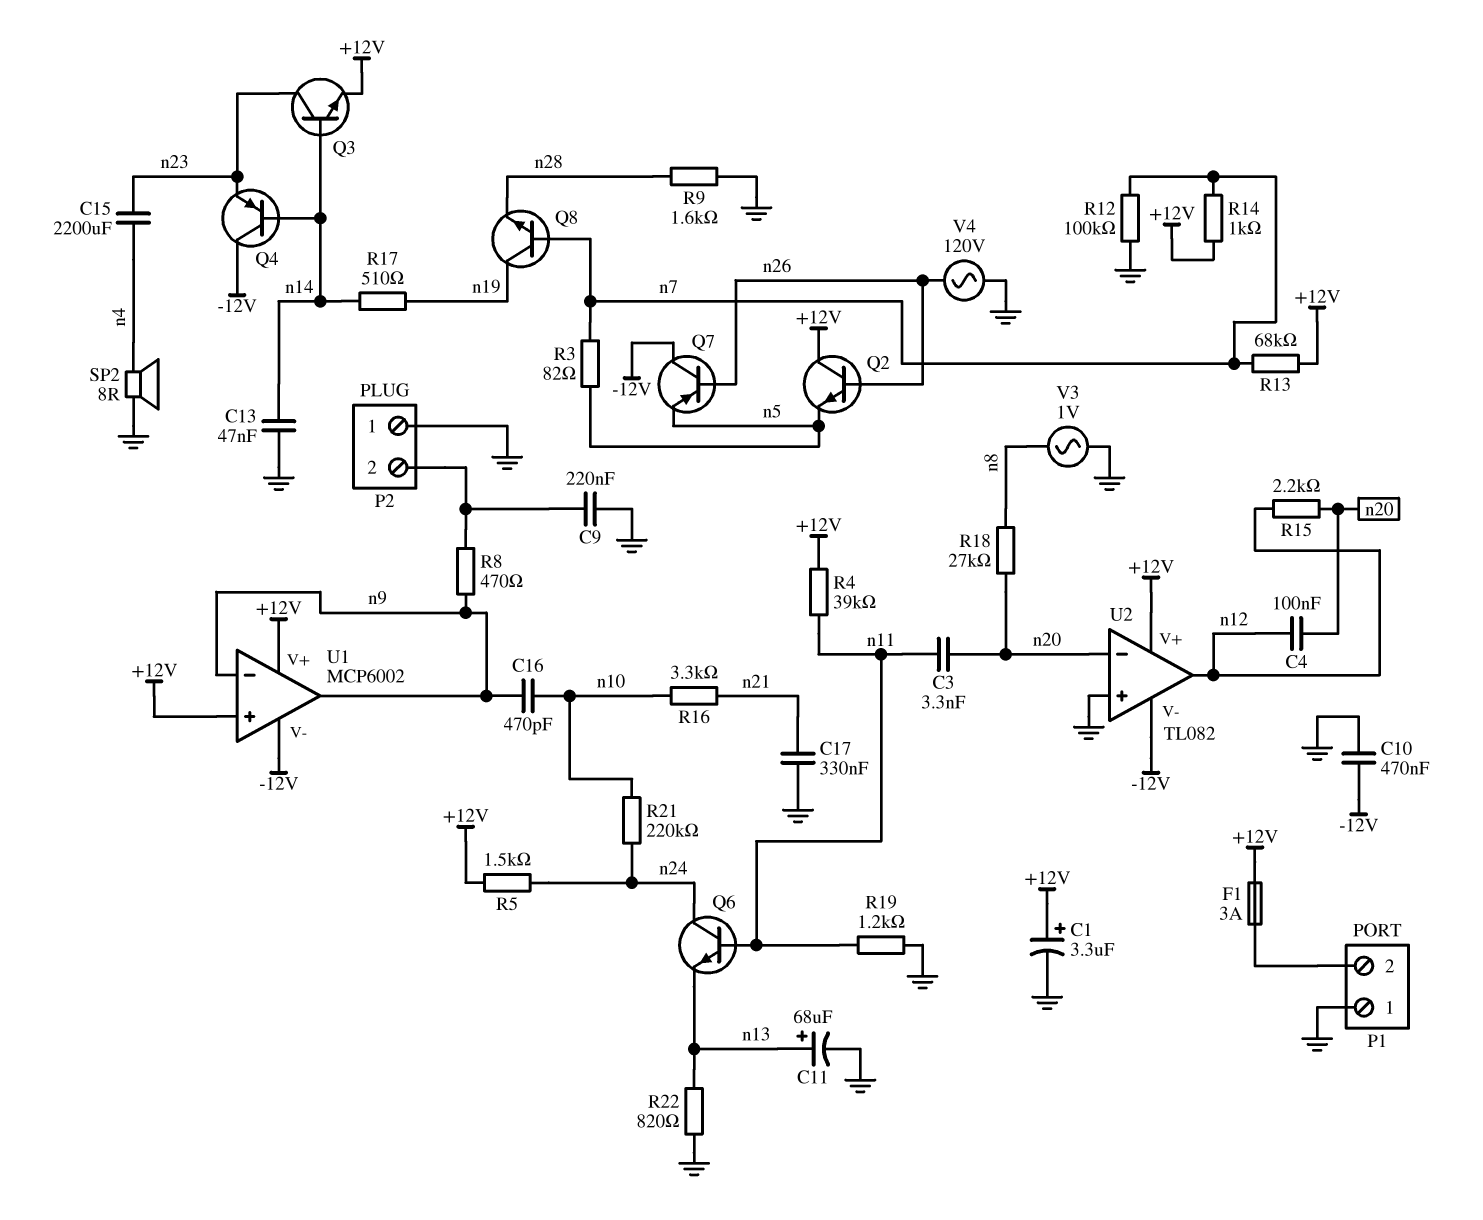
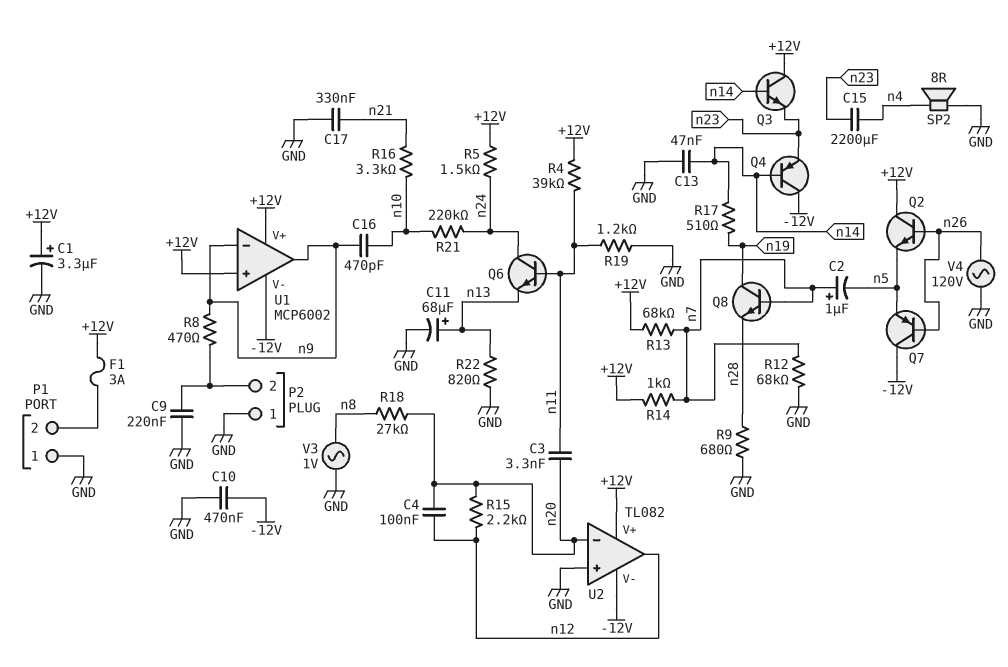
C2: none -> 1uF (plus n7, minus n5)
Q3: NPN (B n14, C n23, E +12V) -> NPN (B n14, C +12V, E n23)
R3: 82 (n5, n7) -> none
R9: 1.6k (GND, n28) -> 680 (GND, n28)
R12: 100k (GND, n7) -> 68k (GND, n7)

